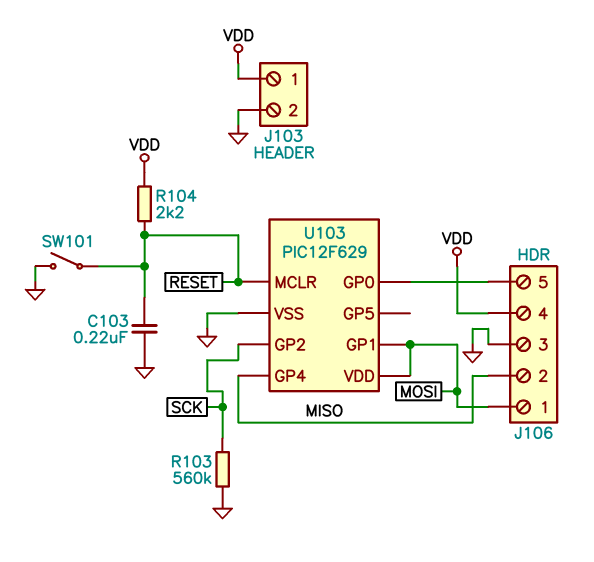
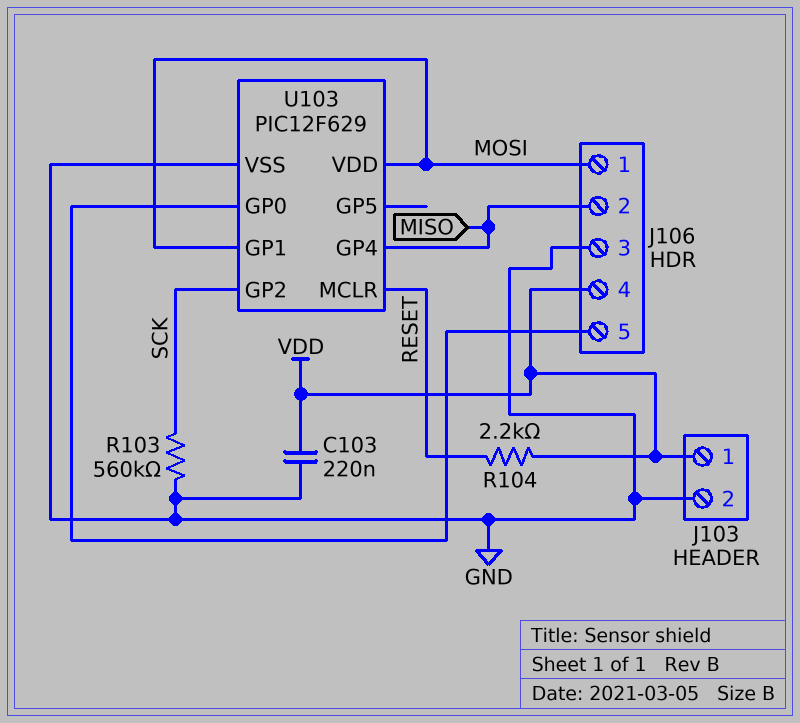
C103: 220nF (GND, RESET) -> 220nF (GND, VDD)
SW101: switch (GND, RESET) -> none

